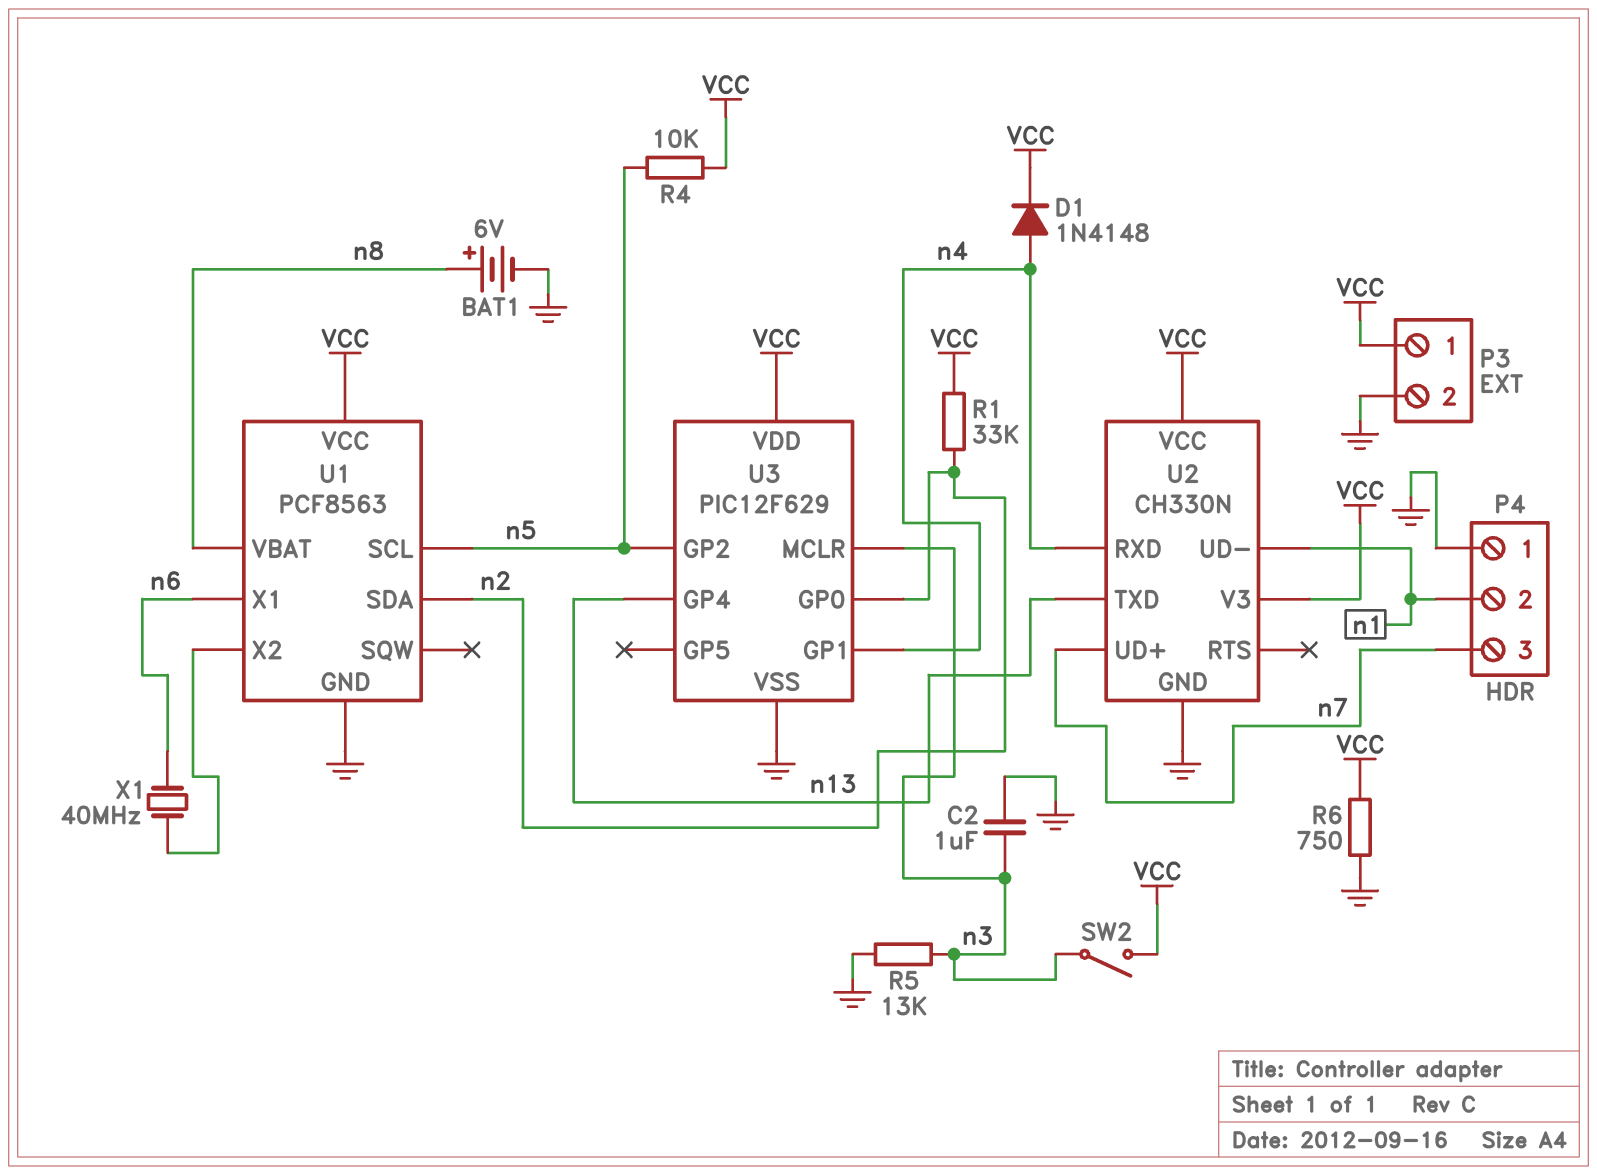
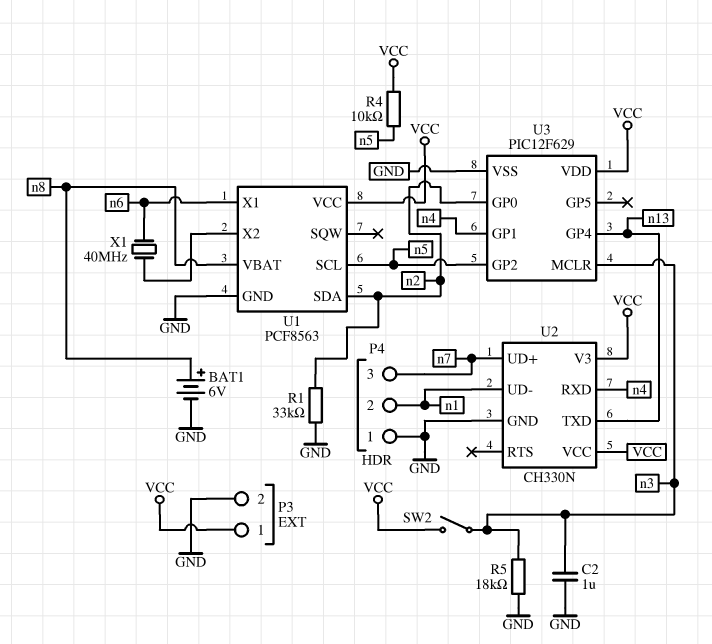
D1: diode 1N4148 (A n4, K VCC) -> none
R1: 33k (VCC, n2) -> 33k (GND, n2)
R5: 13k (GND, n3) -> 18k (GND, n3)
R6: 750 (GND, VCC) -> none

